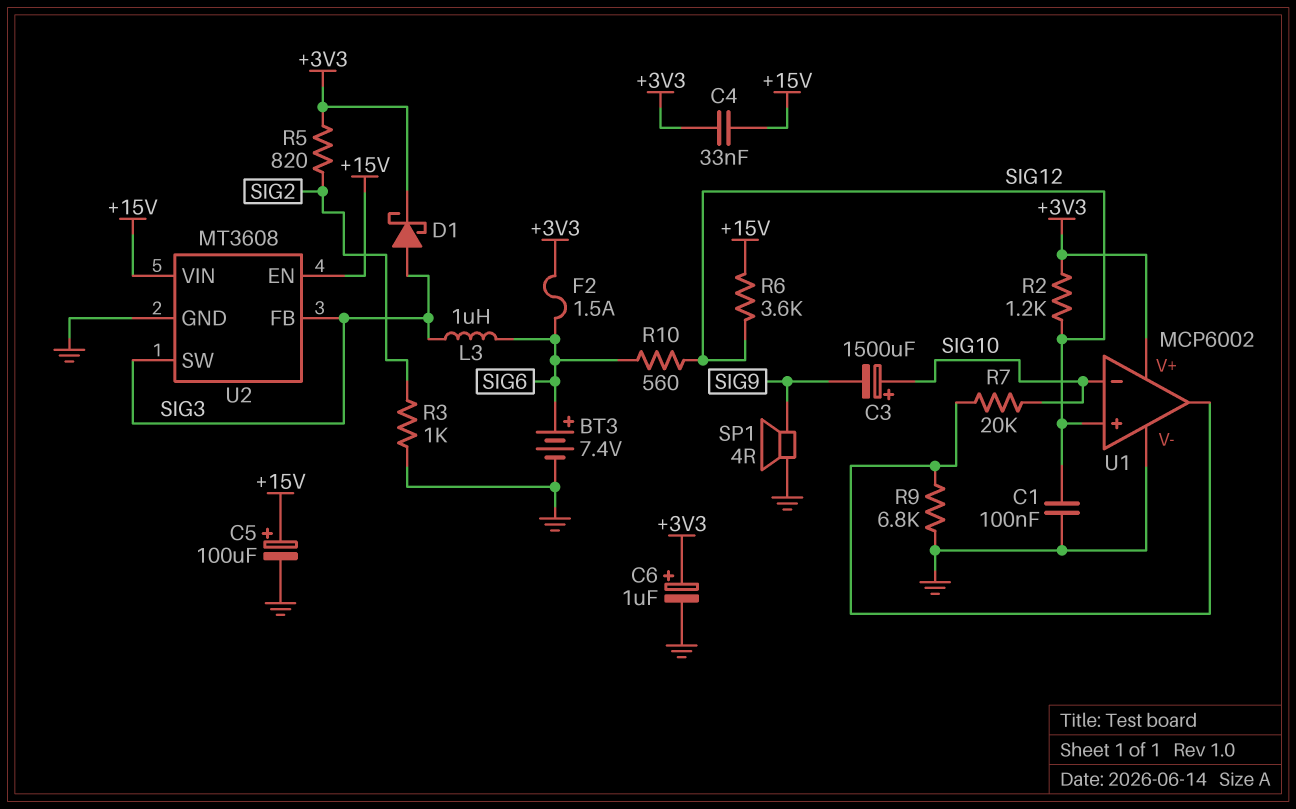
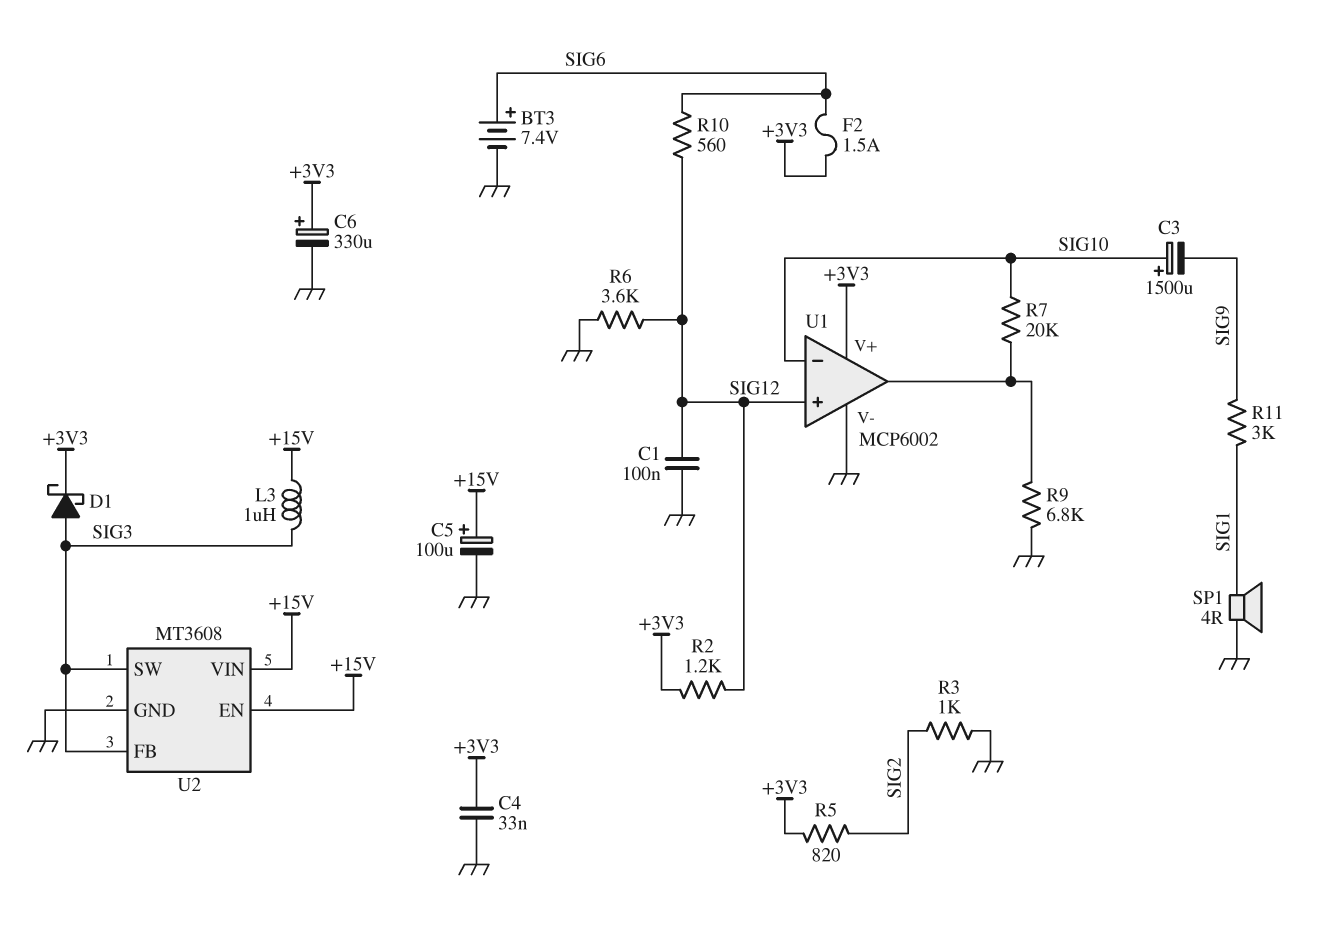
C4: 33nF (+3V3, +15V) -> 33nF (+3V3, GND)
C6: 1uF (plus +3V3, minus GND) -> 330uF (plus +3V3, minus GND)
L3: 1uH (SIG3, SIG6) -> 1uH (+15V, SIG3)
R6: 3.6k (+15V, SIG12) -> 3.6k (GND, SIG12)
R11: none -> 3k (SIG1, SIG9)
SP1: speaker 4R (GND, SIG9) -> speaker 4R (GND, SIG1)

